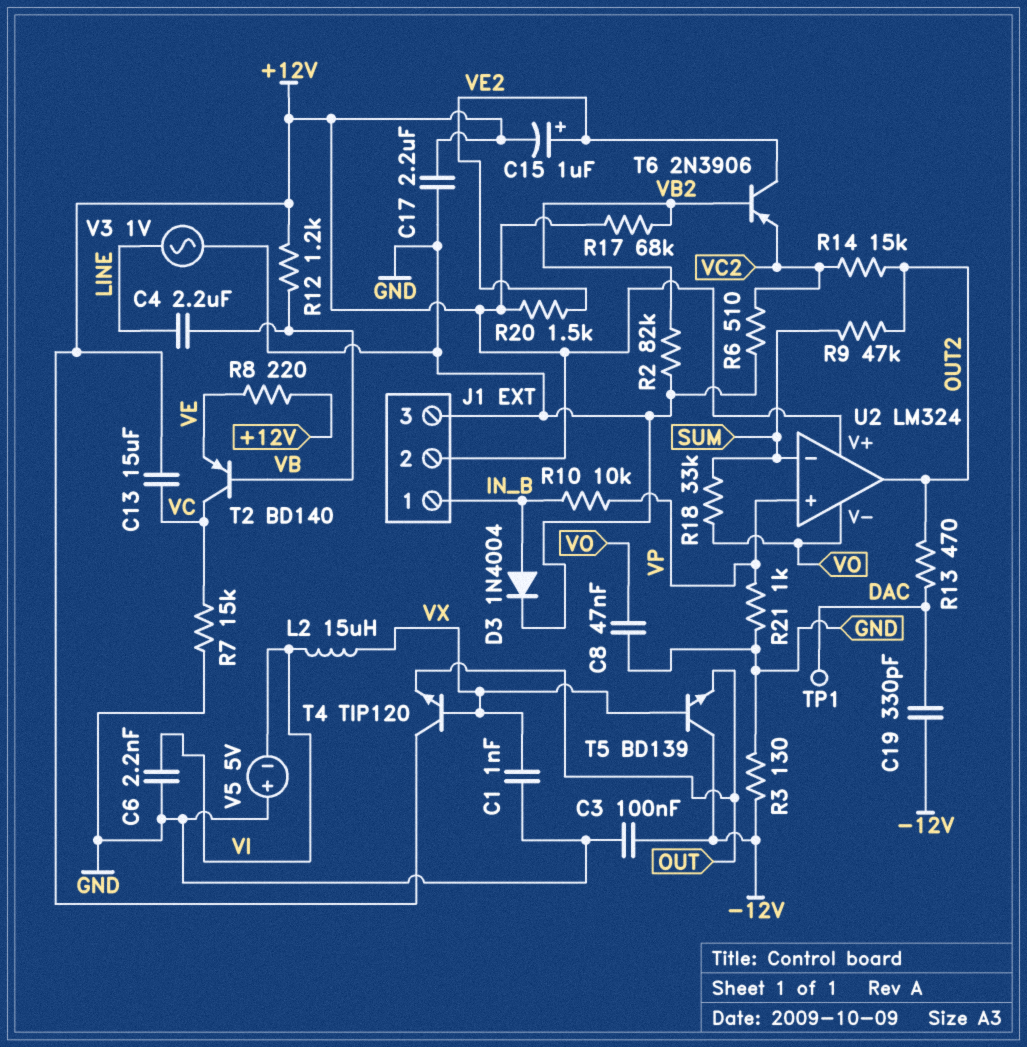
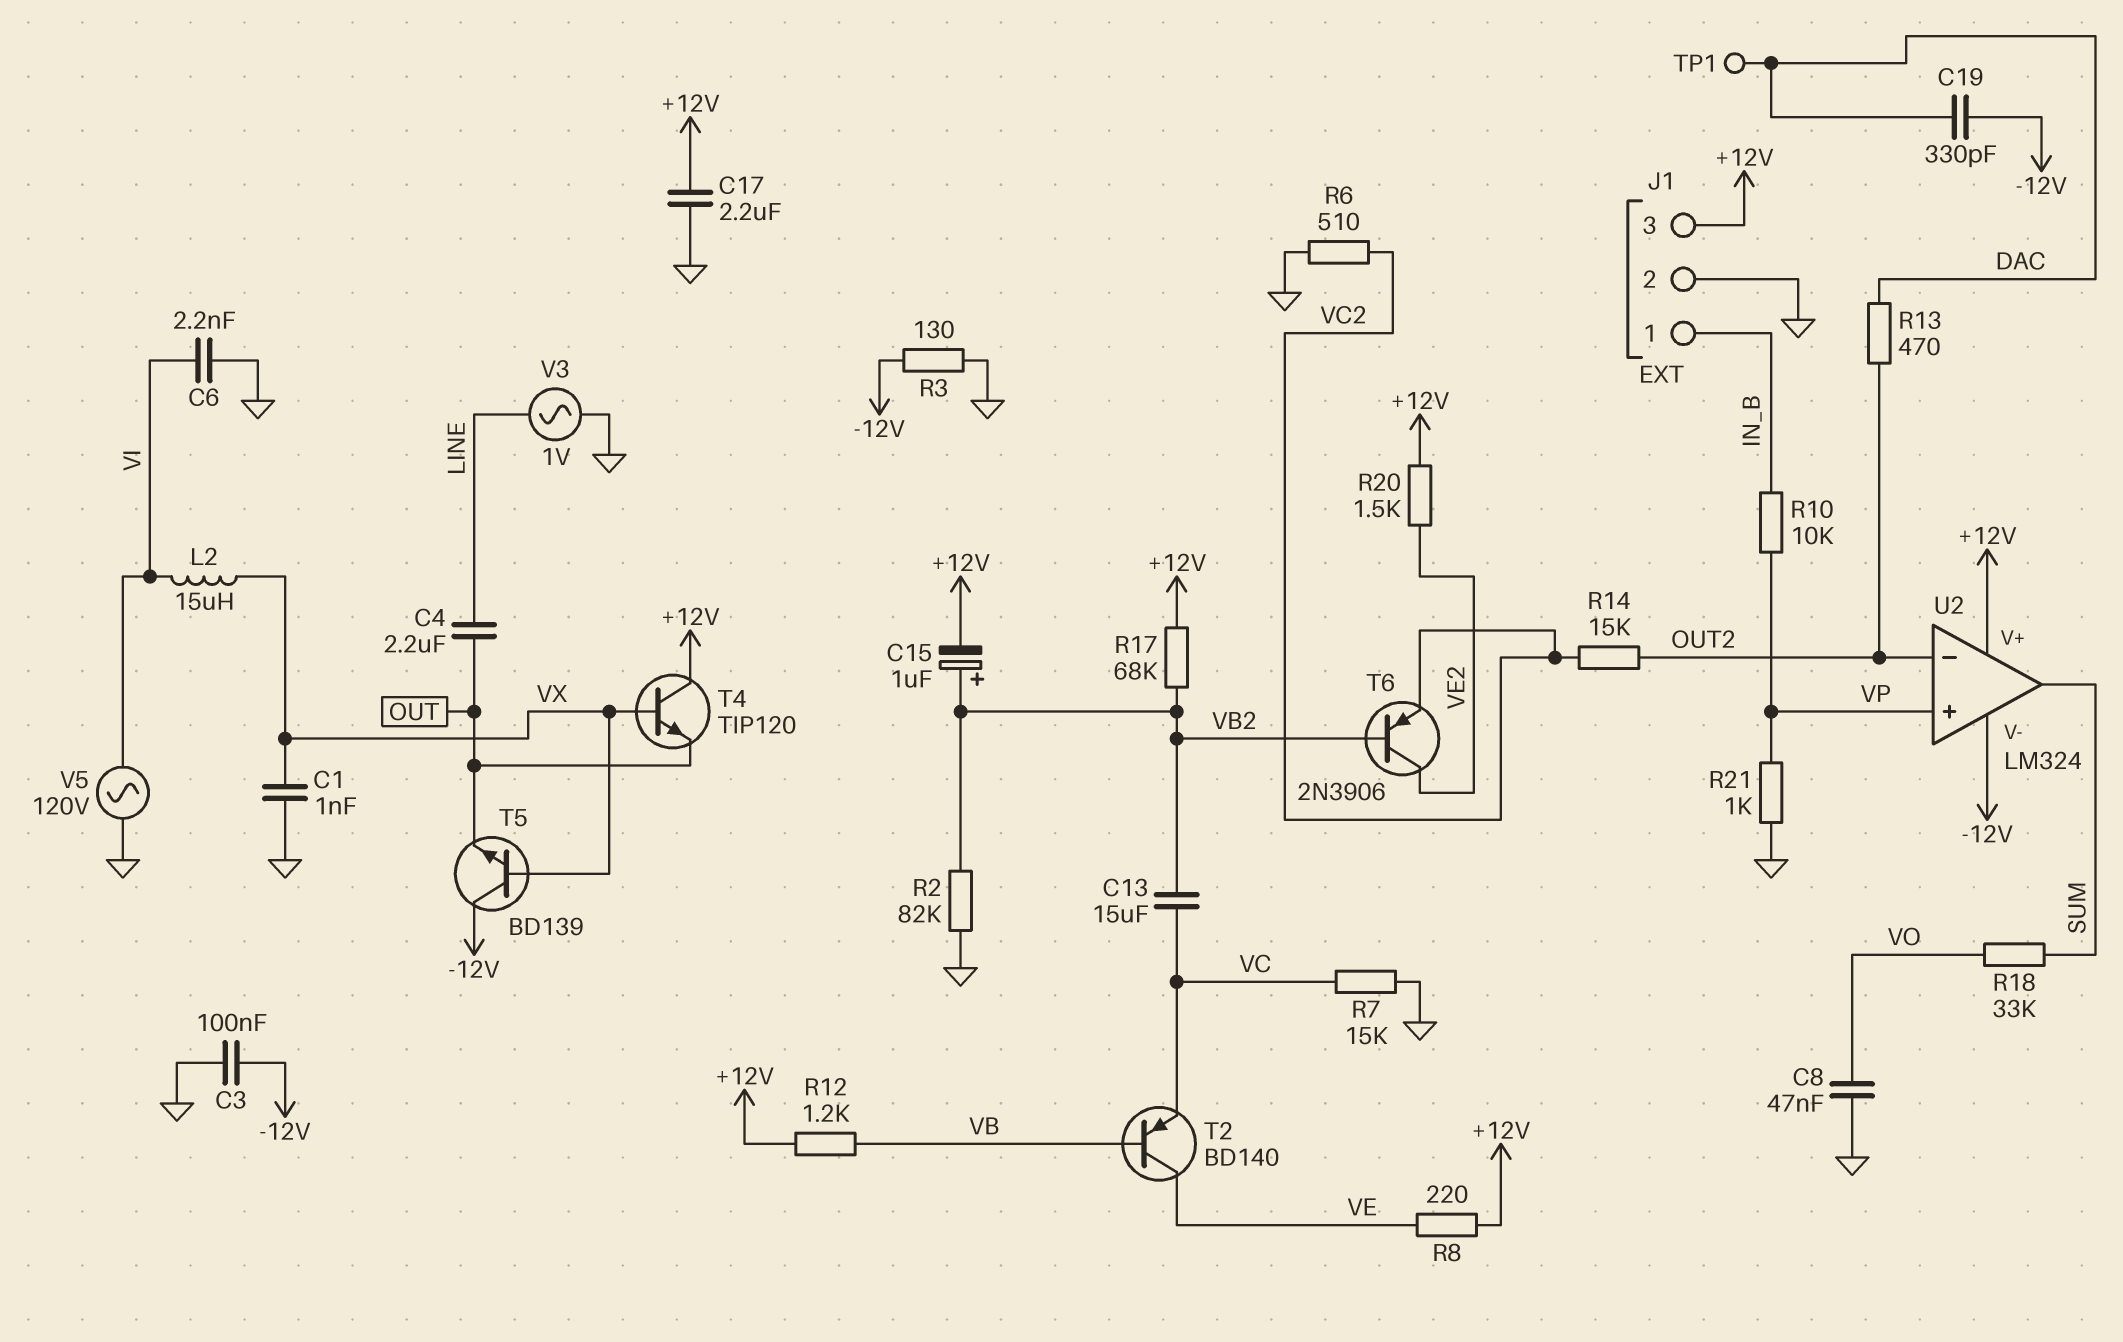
C4: 2.2uF (LINE, VB) -> 2.2uF (LINE, OUT)
C13: 15uF (+12V, VC) -> 15uF (VB2, VC)
C15: 1uF (plus VE2, minus +12V) -> 1uF (plus VB2, minus +12V)
D3: diode 1N4004 (A IN_B, K GND) -> none
J1 pin 2: +12V -> GND
J1 pin 3: GND -> +12V
R9: 47k (OUT2, SUM) -> none
T2: PNP BD140 (B VB, C VC, E VE) -> PNP BD140 (B VB, C VE, E VC)
U2 pin V-: VO -> -12V
U2 pin in-: SUM -> OUT2
U2 pin out: OUT2 -> SUM
V5: 5V (plus GND, minus VI) -> AC 120V (GND, VI)

